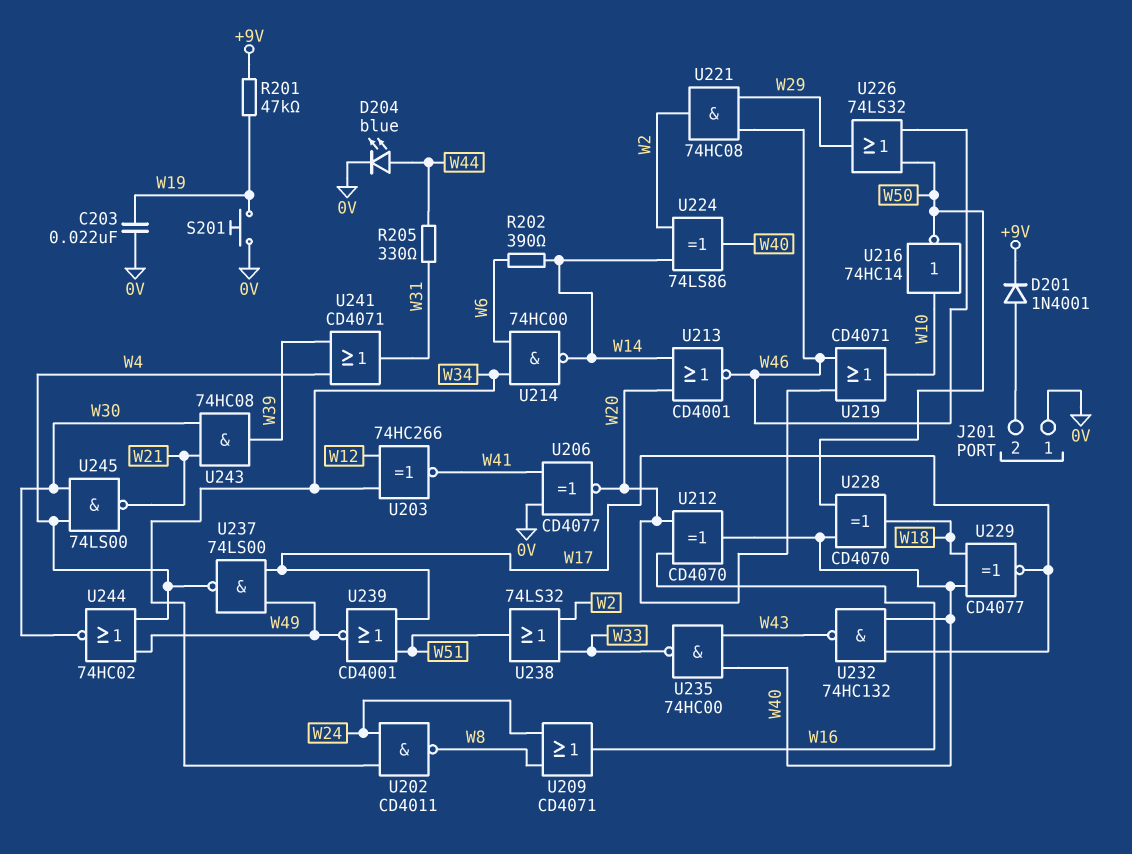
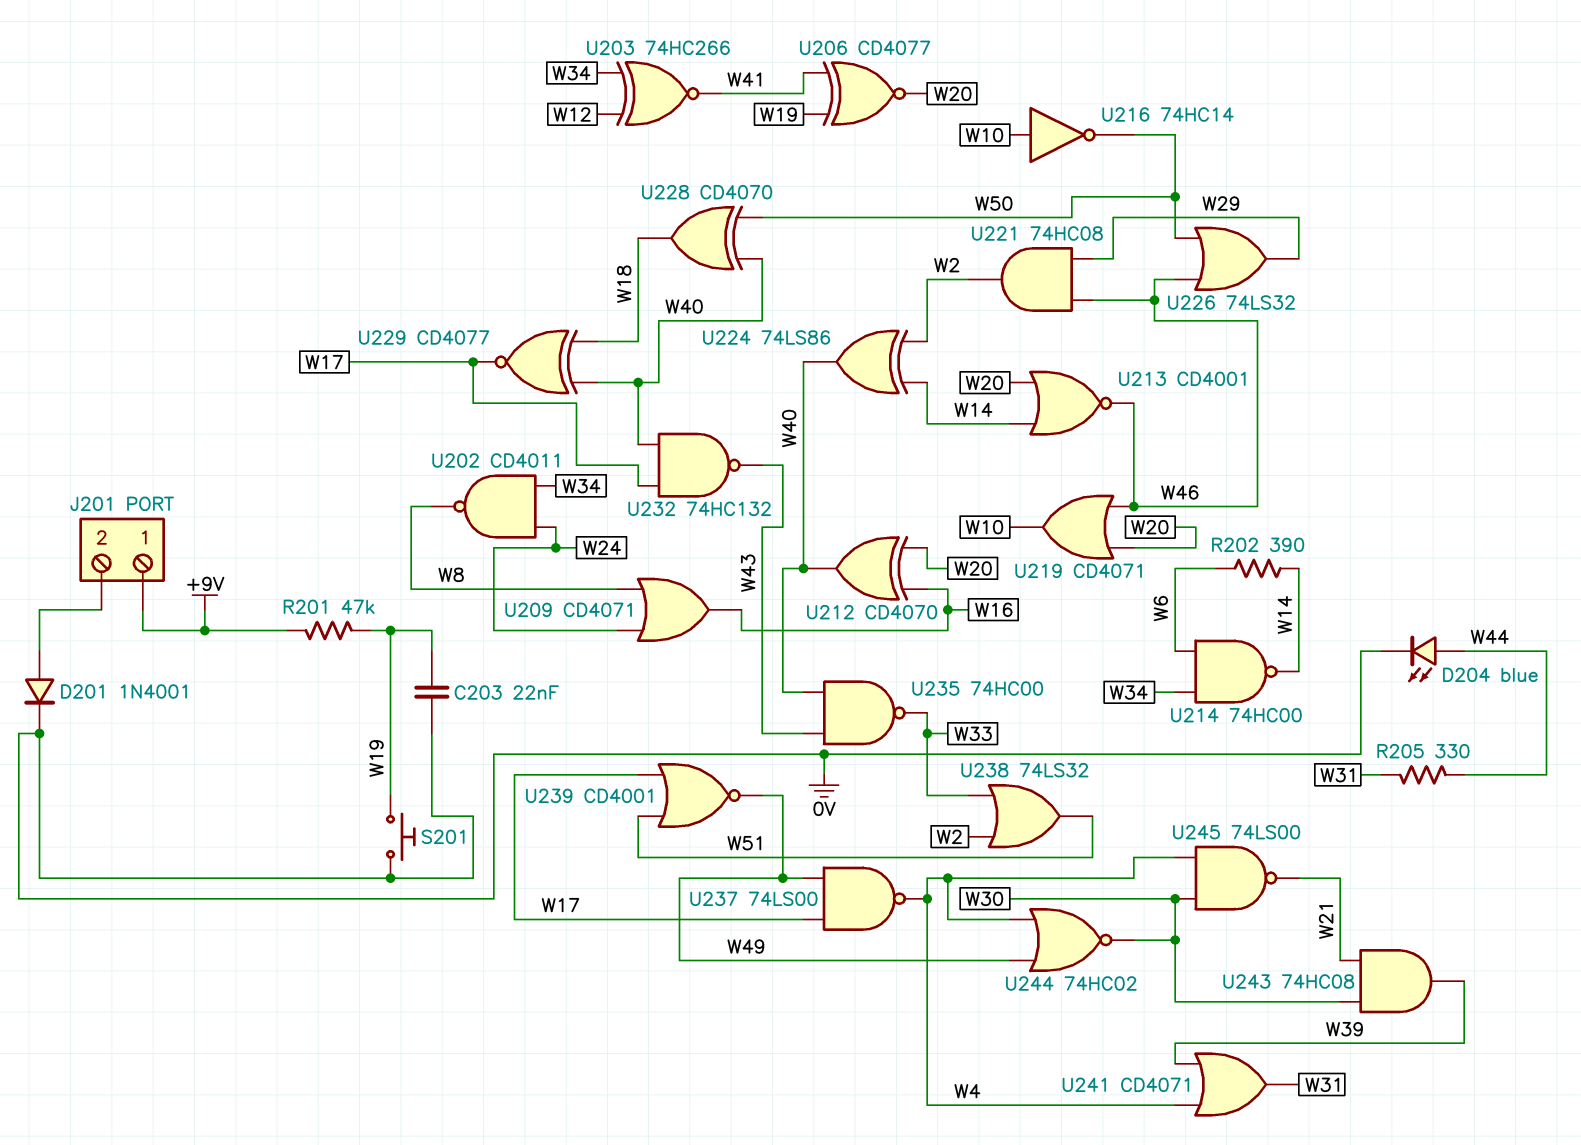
D201: diode 1N4001 (A J201/2, K +9V) -> diode 1N4001 (A J201/2, K 0V)
J201 pin 1: 0V -> +9V
U206: XNOR CD4077 (in 0V, in W41, out W20) -> XNOR CD4077 (in W19, in W41, out W20)

